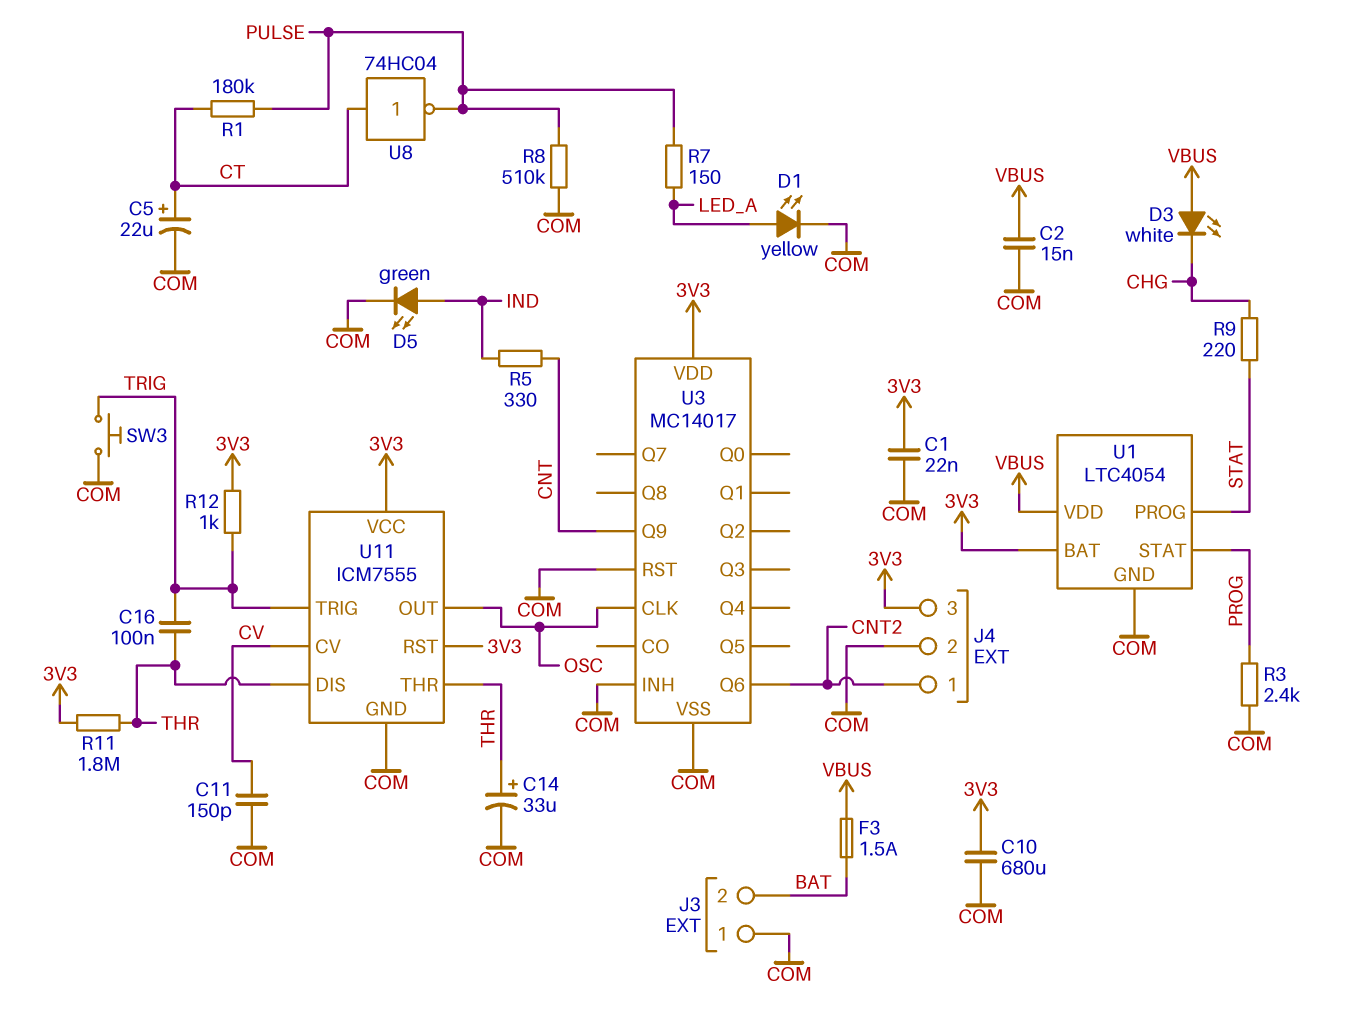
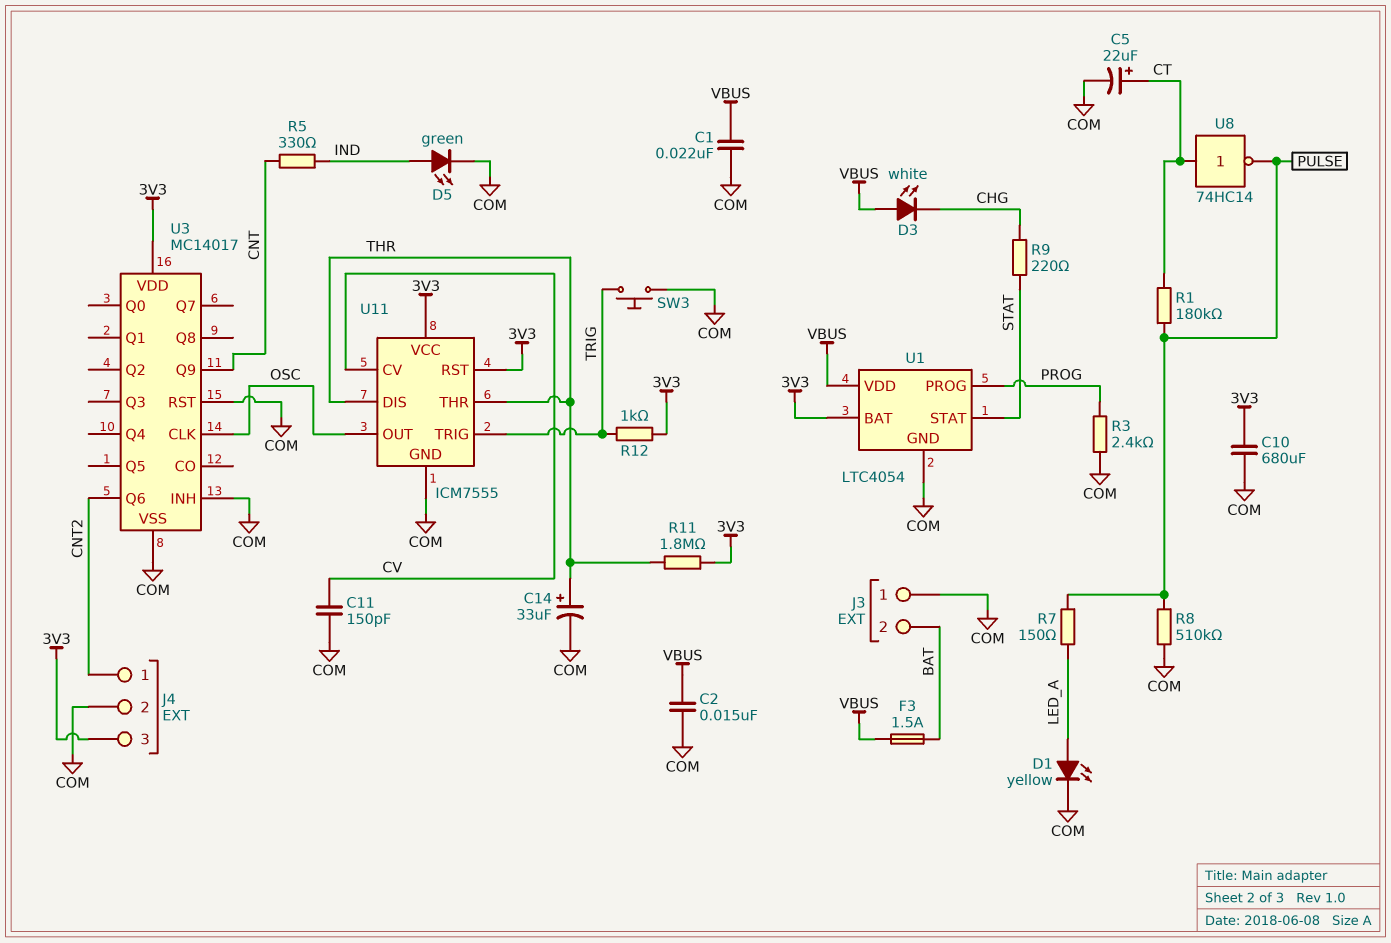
C1: 22nF (3V3, COM) -> 22nF (COM, VBUS)
C16: 100nF (THR, TRIG) -> none
U1 pin PROG: STAT -> PROG
U1 pin STAT: PROG -> STAT
U8: NOT 74HC04 (in CT, out PULSE) -> NOT 74HC14 (in CT, out PULSE)

